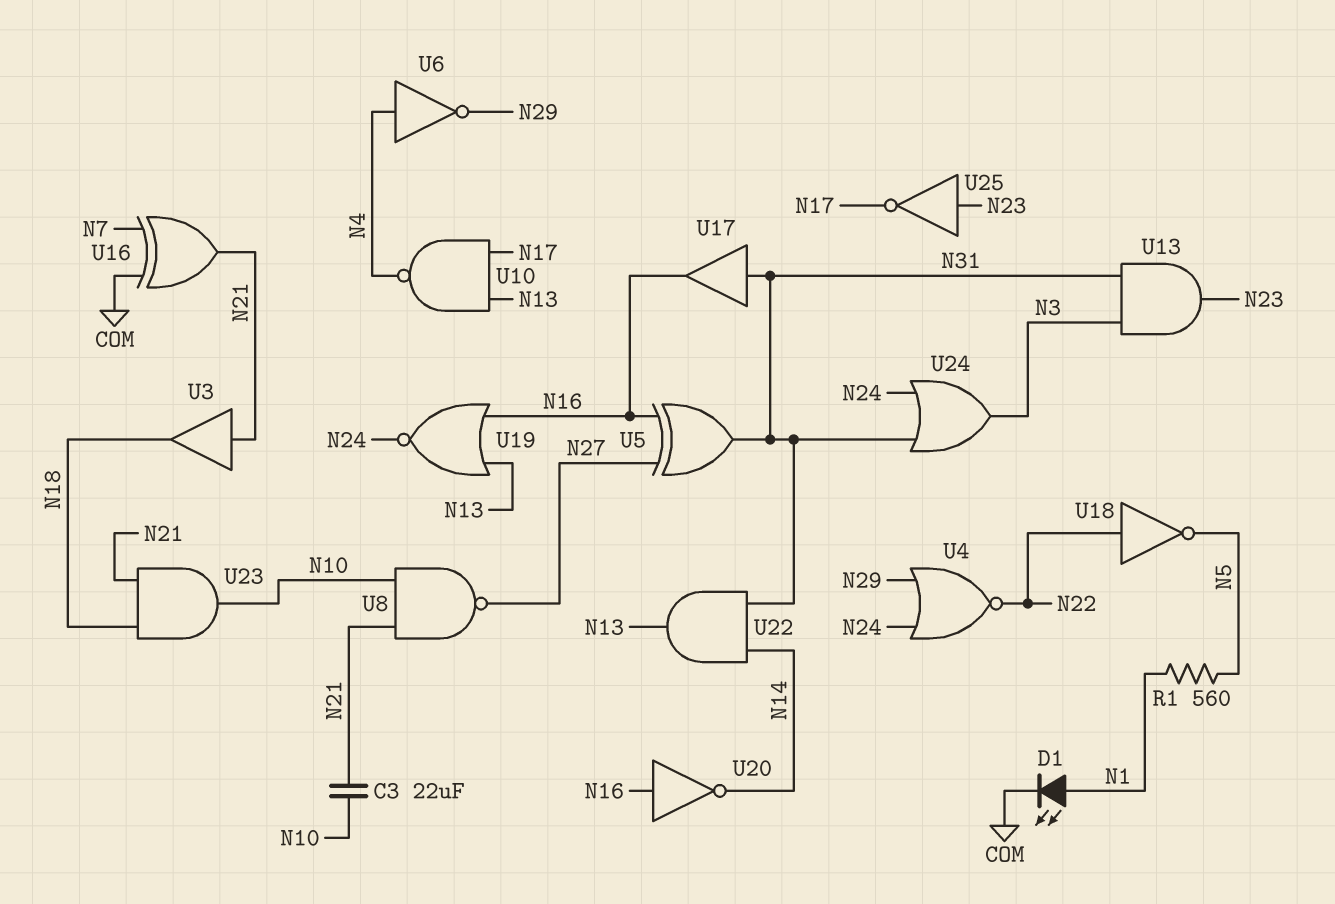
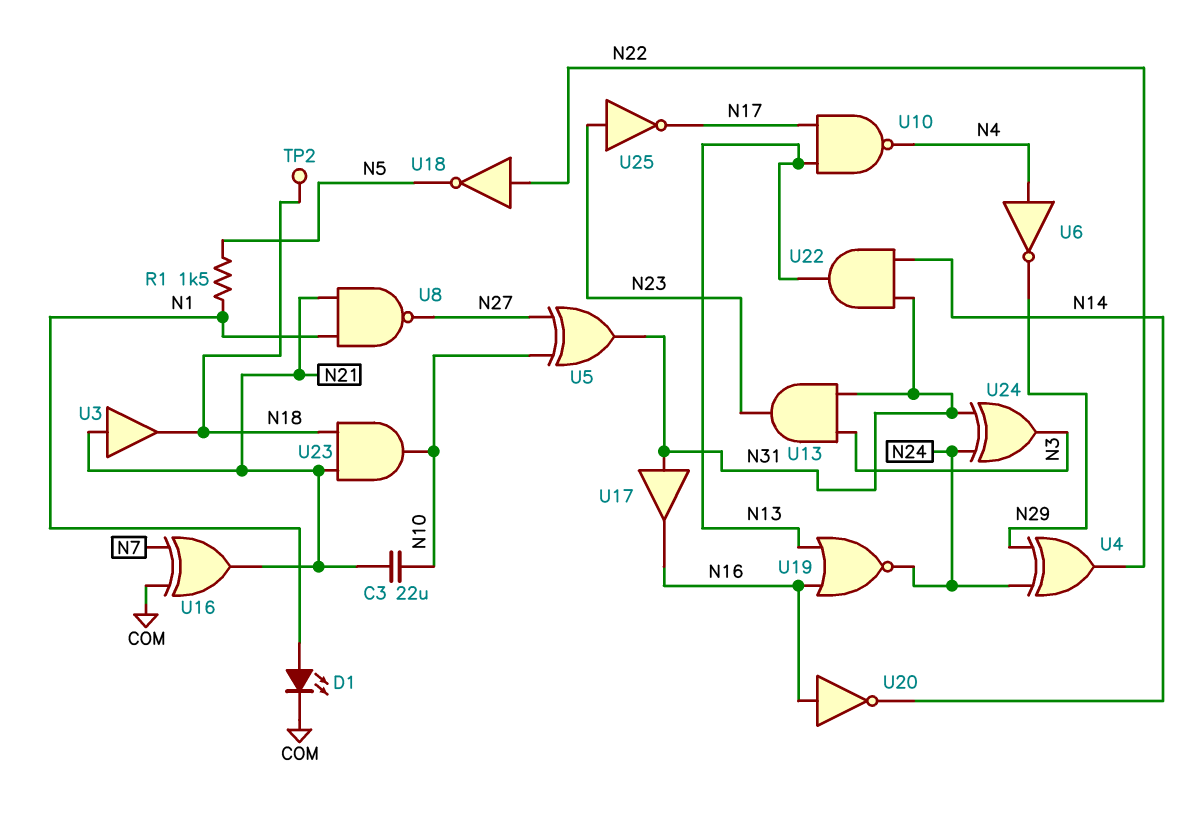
R1: 560 (N1, N5) -> 1.5k (N1, N5)
TP2: none -> test point (N18)
U4: NOR (in N24, in N29, out N22) -> XOR (in N24, in N29, out N22)
U5: XOR (in N16, in N27, out N31) -> XOR (in N10, in N27, out N31)
U8: NAND (in N10, in N21, out N27) -> NAND (in N1, in N21, out N27)
U24: OR (in N24, in N31, out N3) -> XOR (in N24, in N31, out N3)

